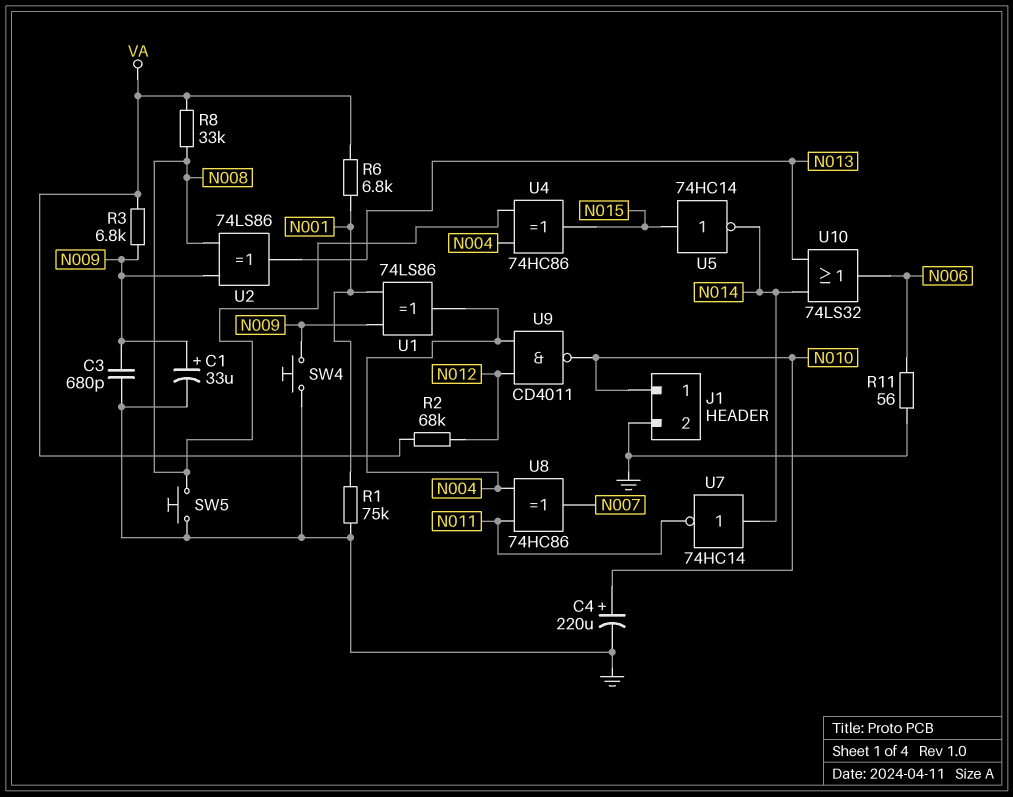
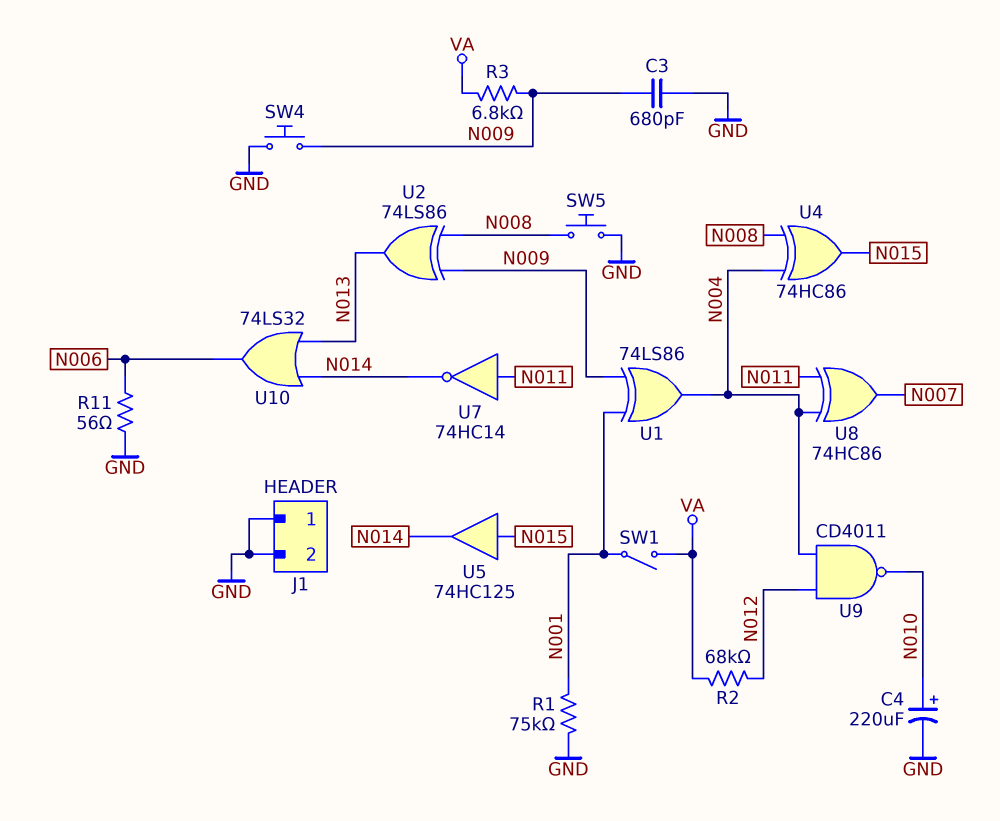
C1: 33uF (plus N009, minus GND) -> none
J1 pin 1: N010 -> GND
R6: 6.8k (N001, VA) -> none
R8: 33k (N008, VA) -> none
SW1: none -> switch (N001, VA)
U5: NOT 74HC14 (in N015, out N014) -> buffer 74HC125 (in N015, out N014)
U7: NOT 74HC14 (in N014, out N011) -> NOT 74HC14 (in N011, out N014)

